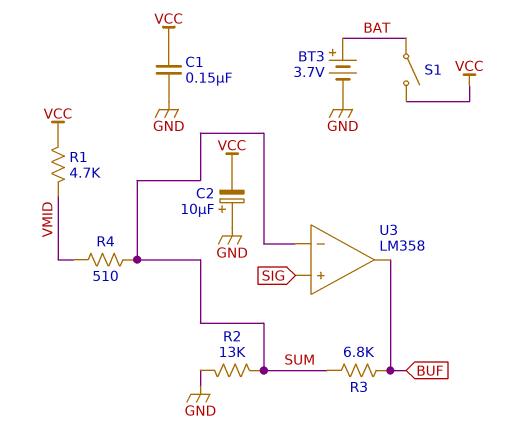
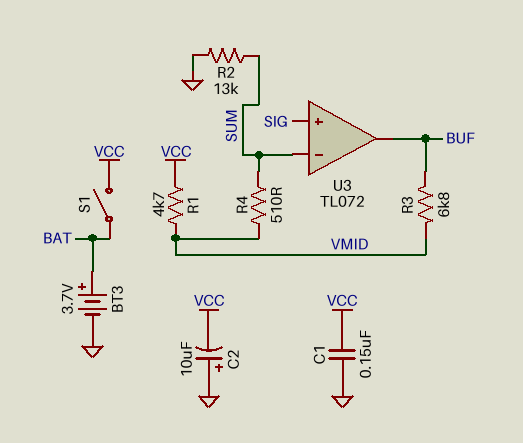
R3: 6.8k (BUF, SUM) -> 6.8k (BUF, VMID)
U3: LM358 -> TL072

